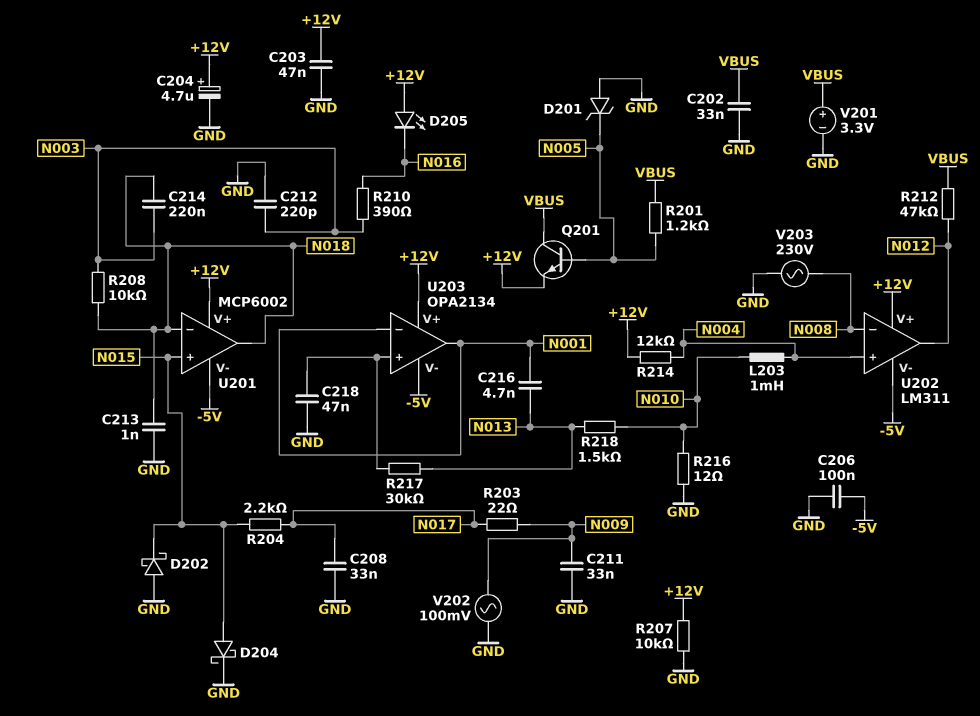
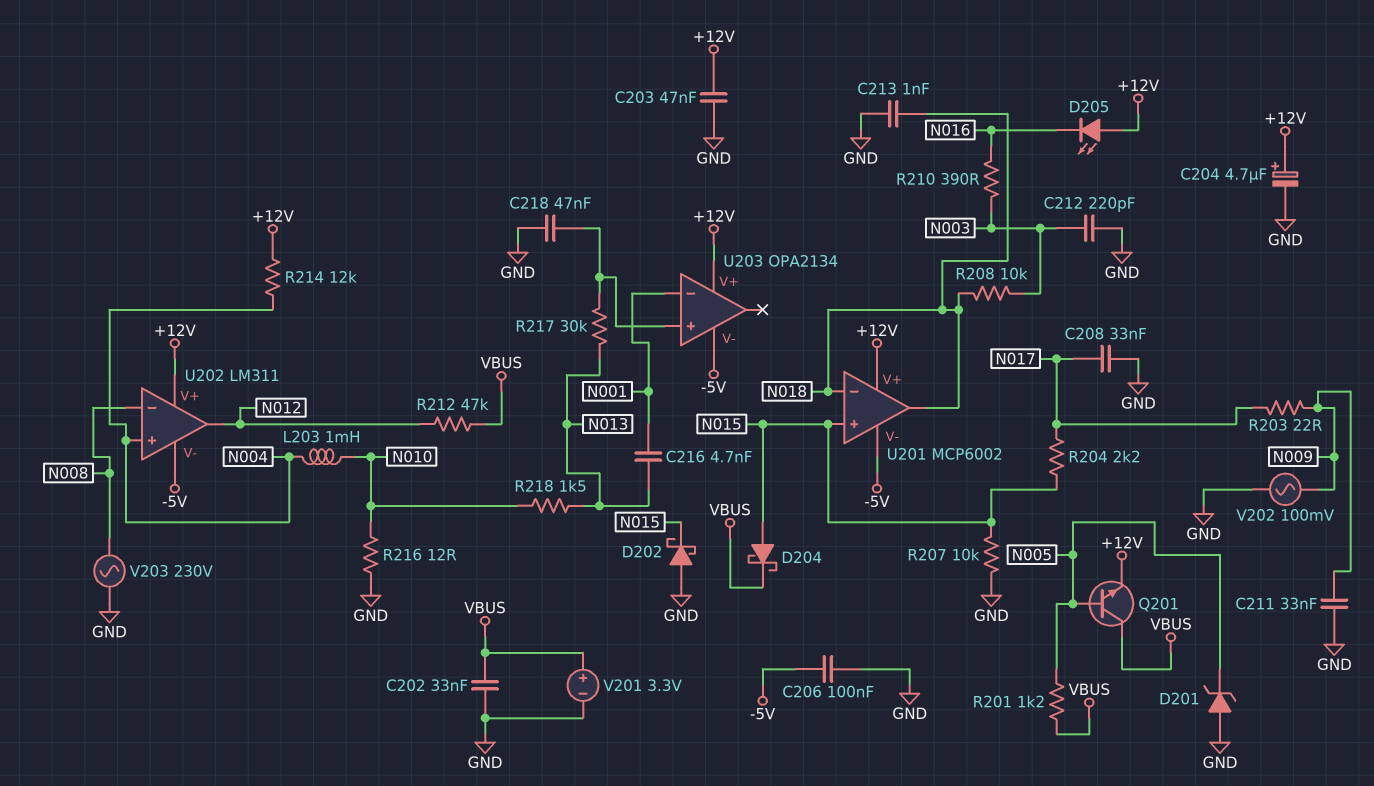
C214: 220nF (N003, N018) -> none
D204: schottky (A N015, K GND) -> schottky (A N015, K VBUS)
R207: 10k (+12V, GND) -> 10k (GND, N015)
U203 pin out: N001 -> none

